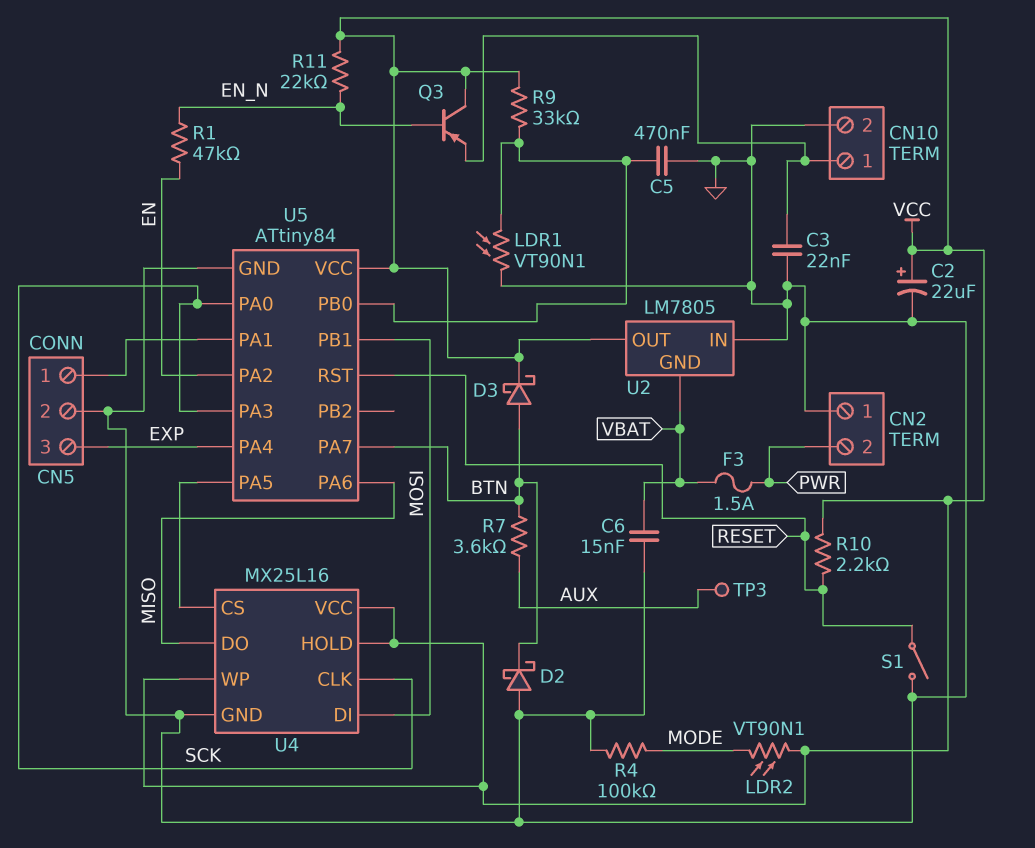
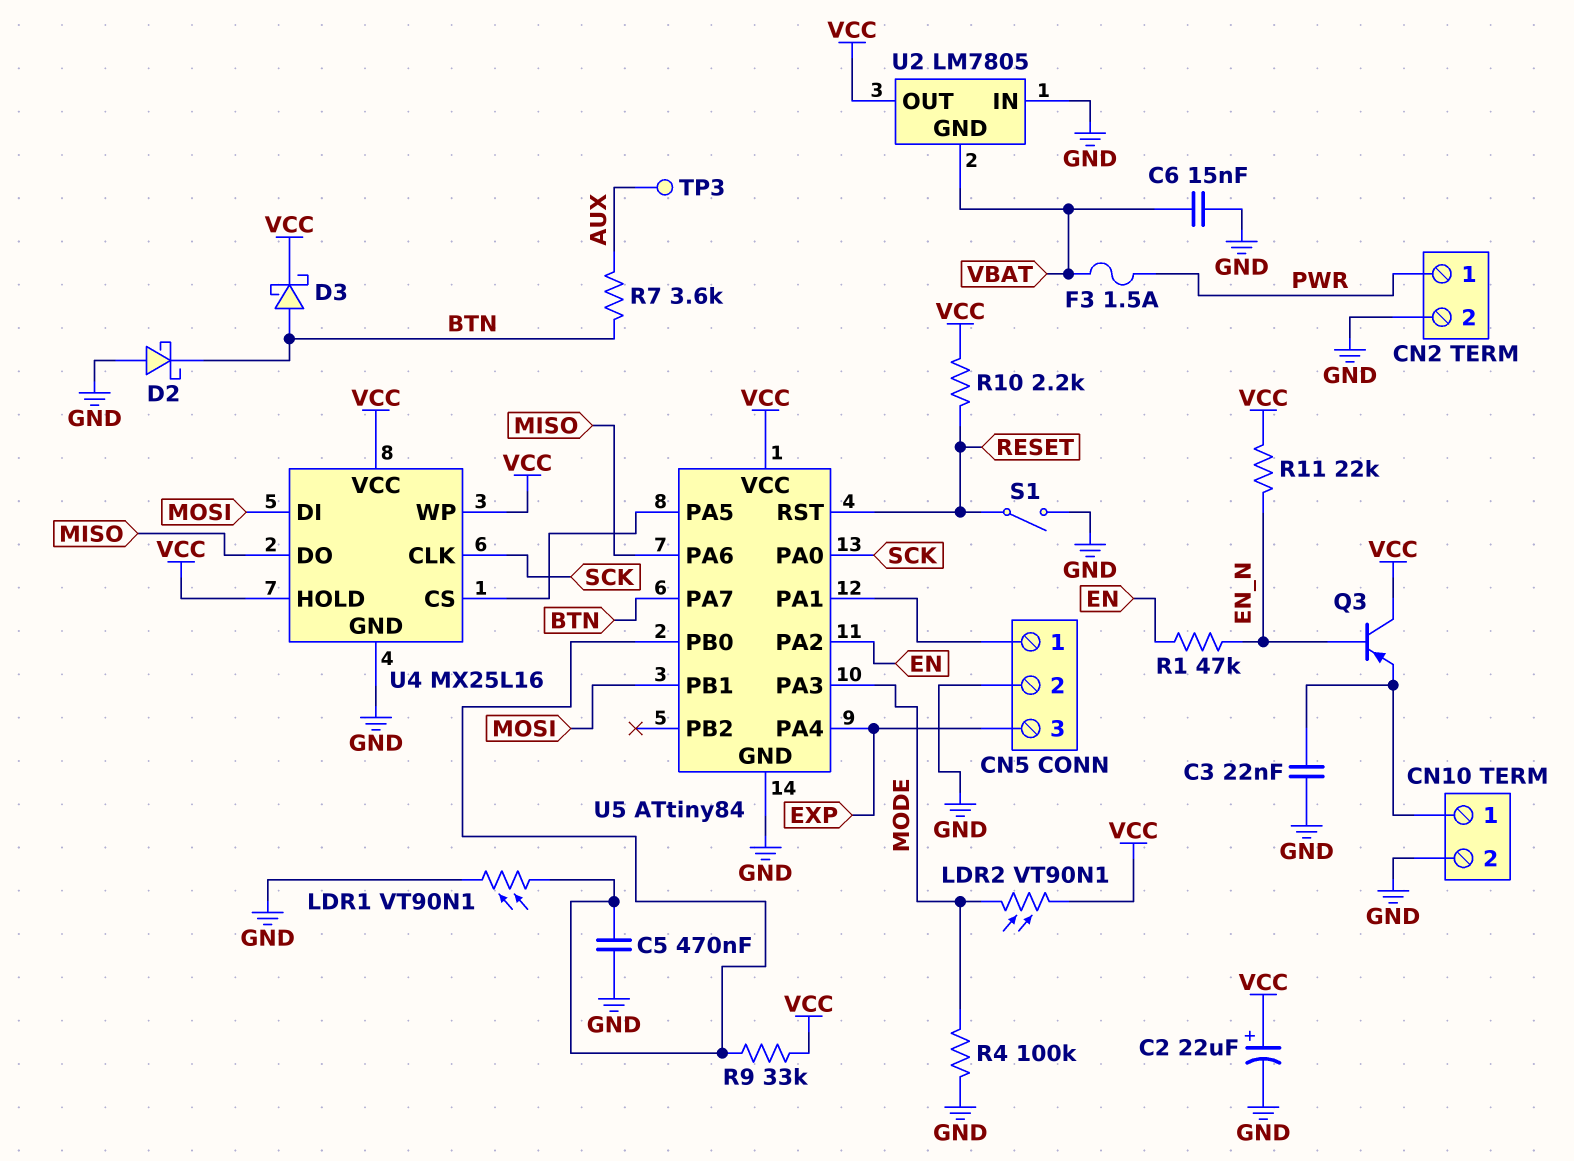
CN2 pin 1: GND -> PWR
CN2 pin 2: PWR -> GND
U5 pin PA3: SCK -> MODE

